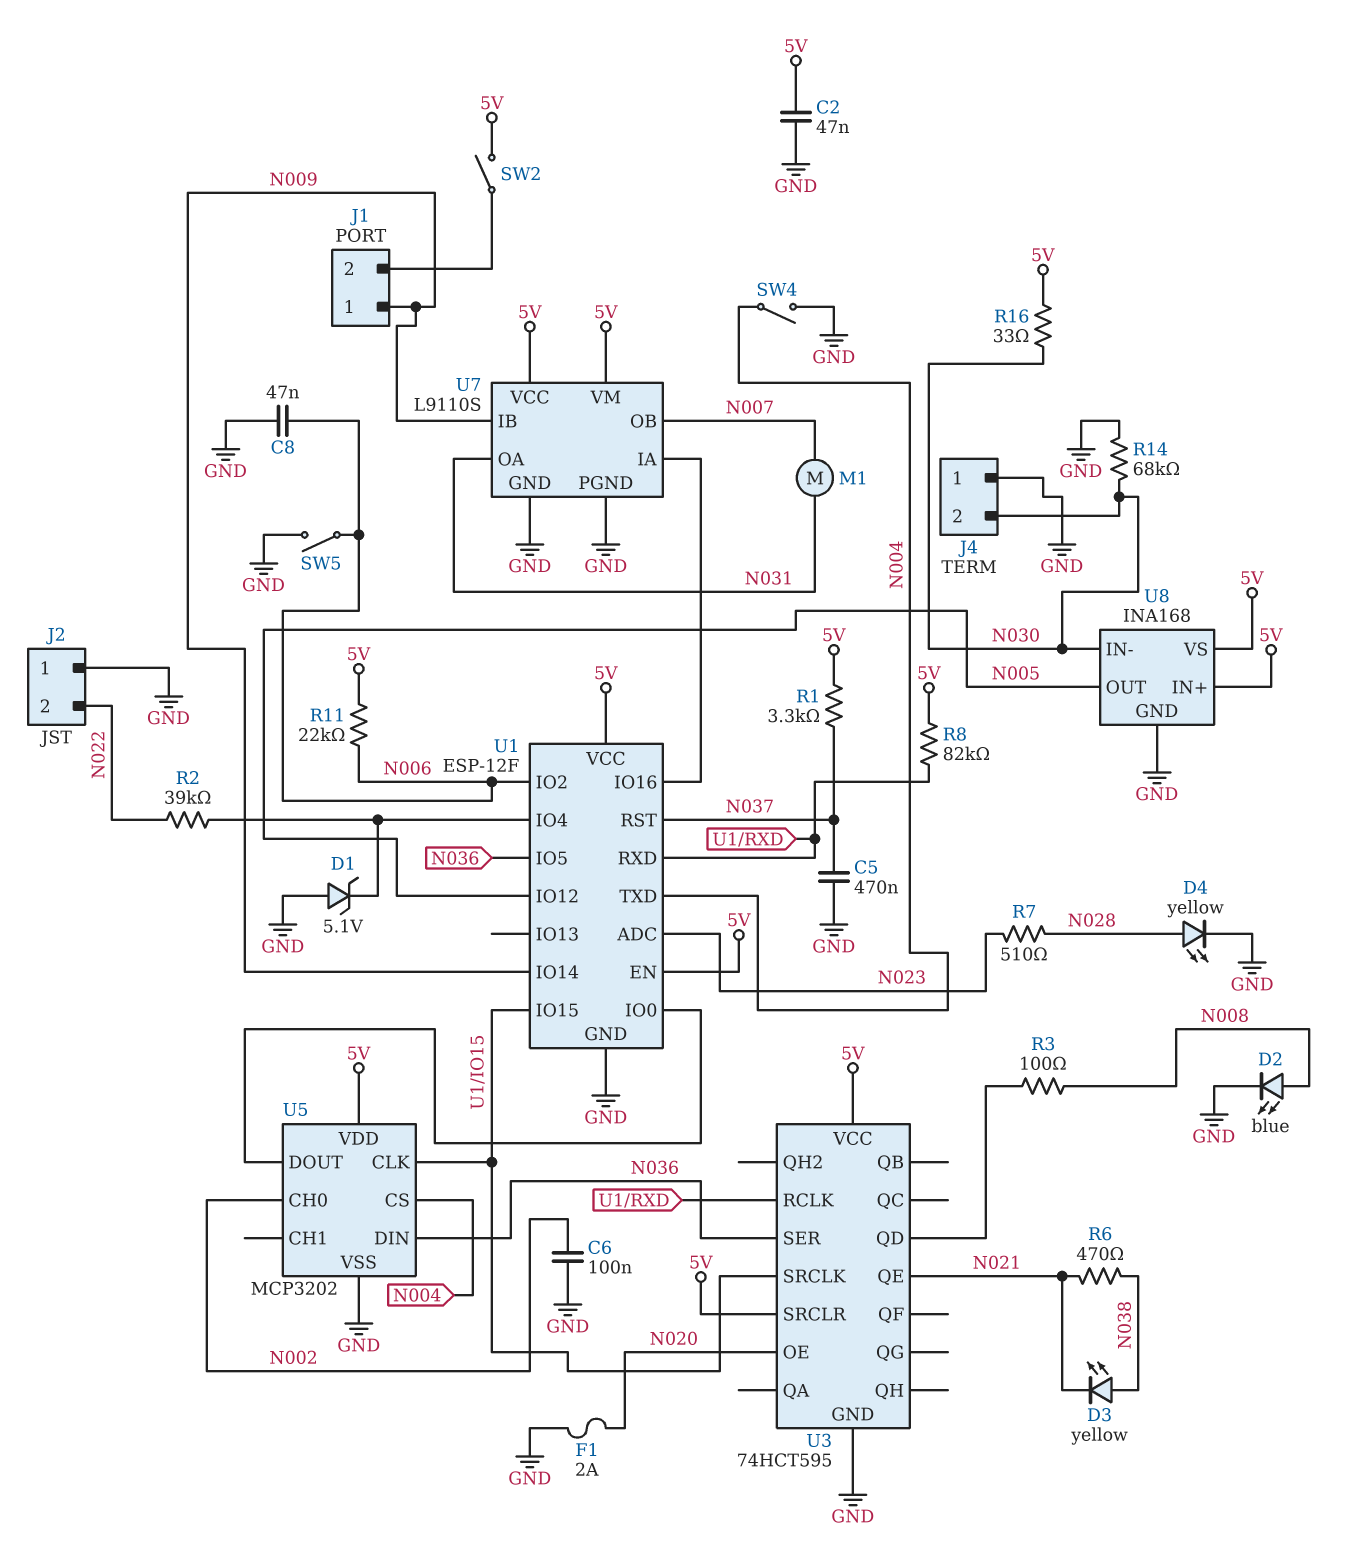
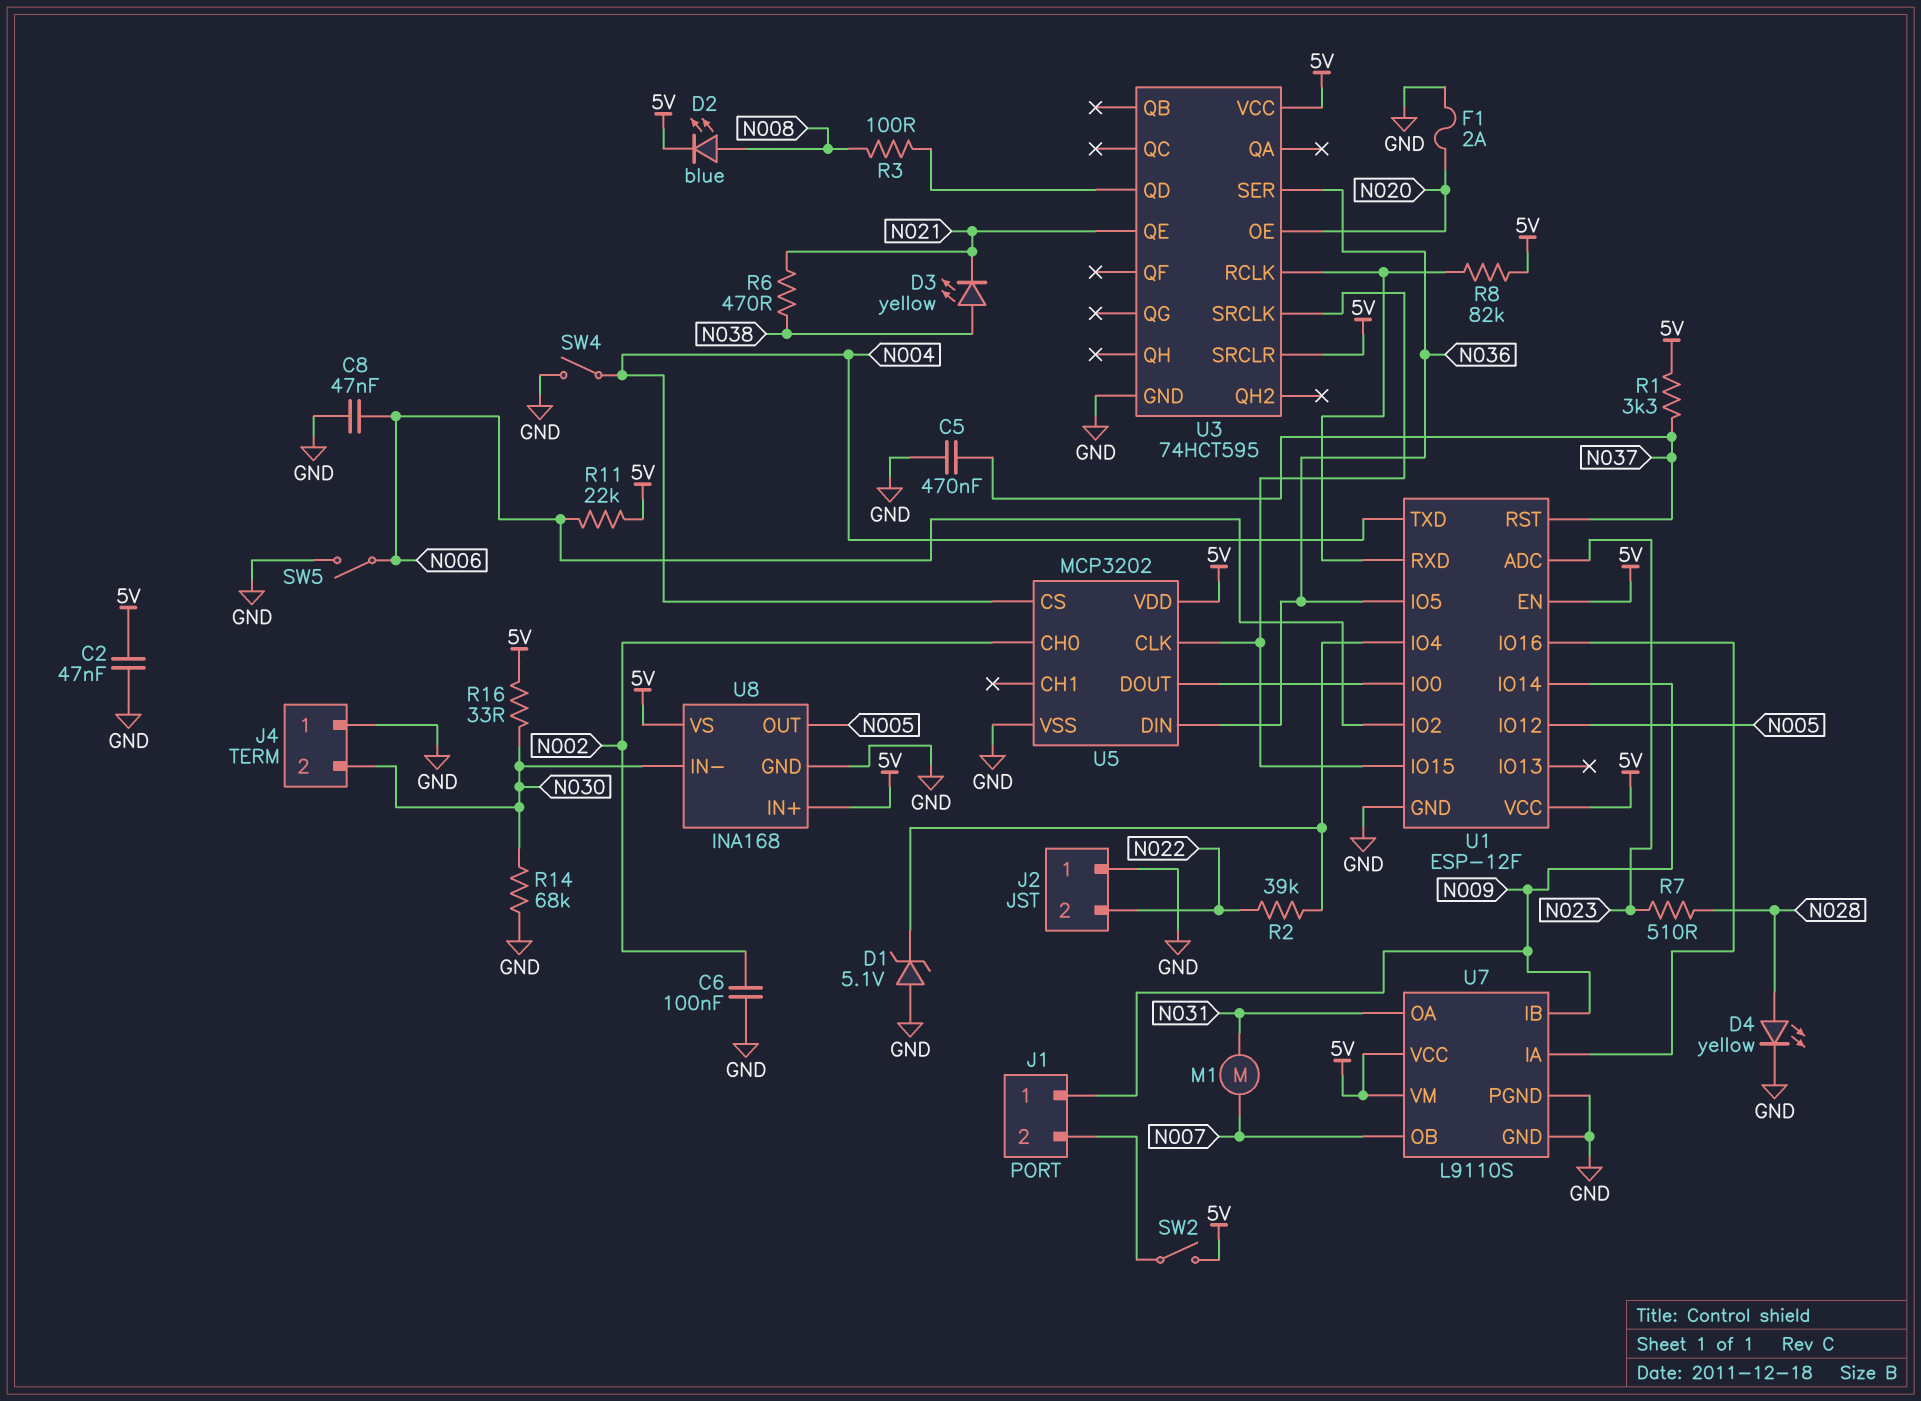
D2: LED blue (A N008, K GND) -> LED blue (A N008, K 5V)

